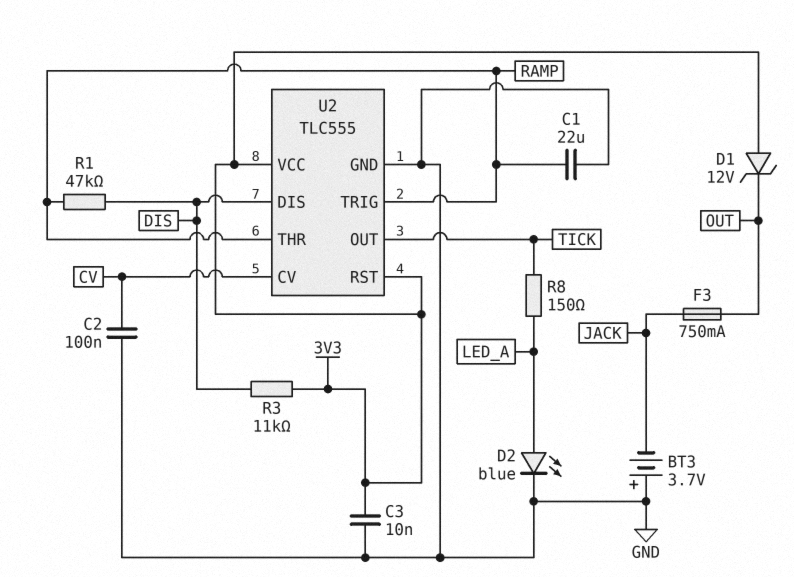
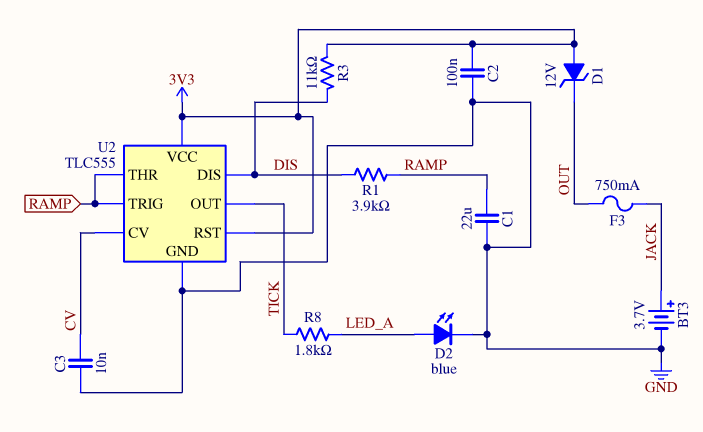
BT3: 3.7V (plus GND, minus JACK) -> 3.7V (plus JACK, minus GND)
C2: 100nF (CV, GND) -> 100nF (3V3, GND)
C3: 10nF (3V3, GND) -> 10nF (CV, GND)
R1: 47k (DIS, RAMP) -> 3.9k (DIS, RAMP)
R8: 150 (LED_A, TICK) -> 1.8k (LED_A, TICK)

